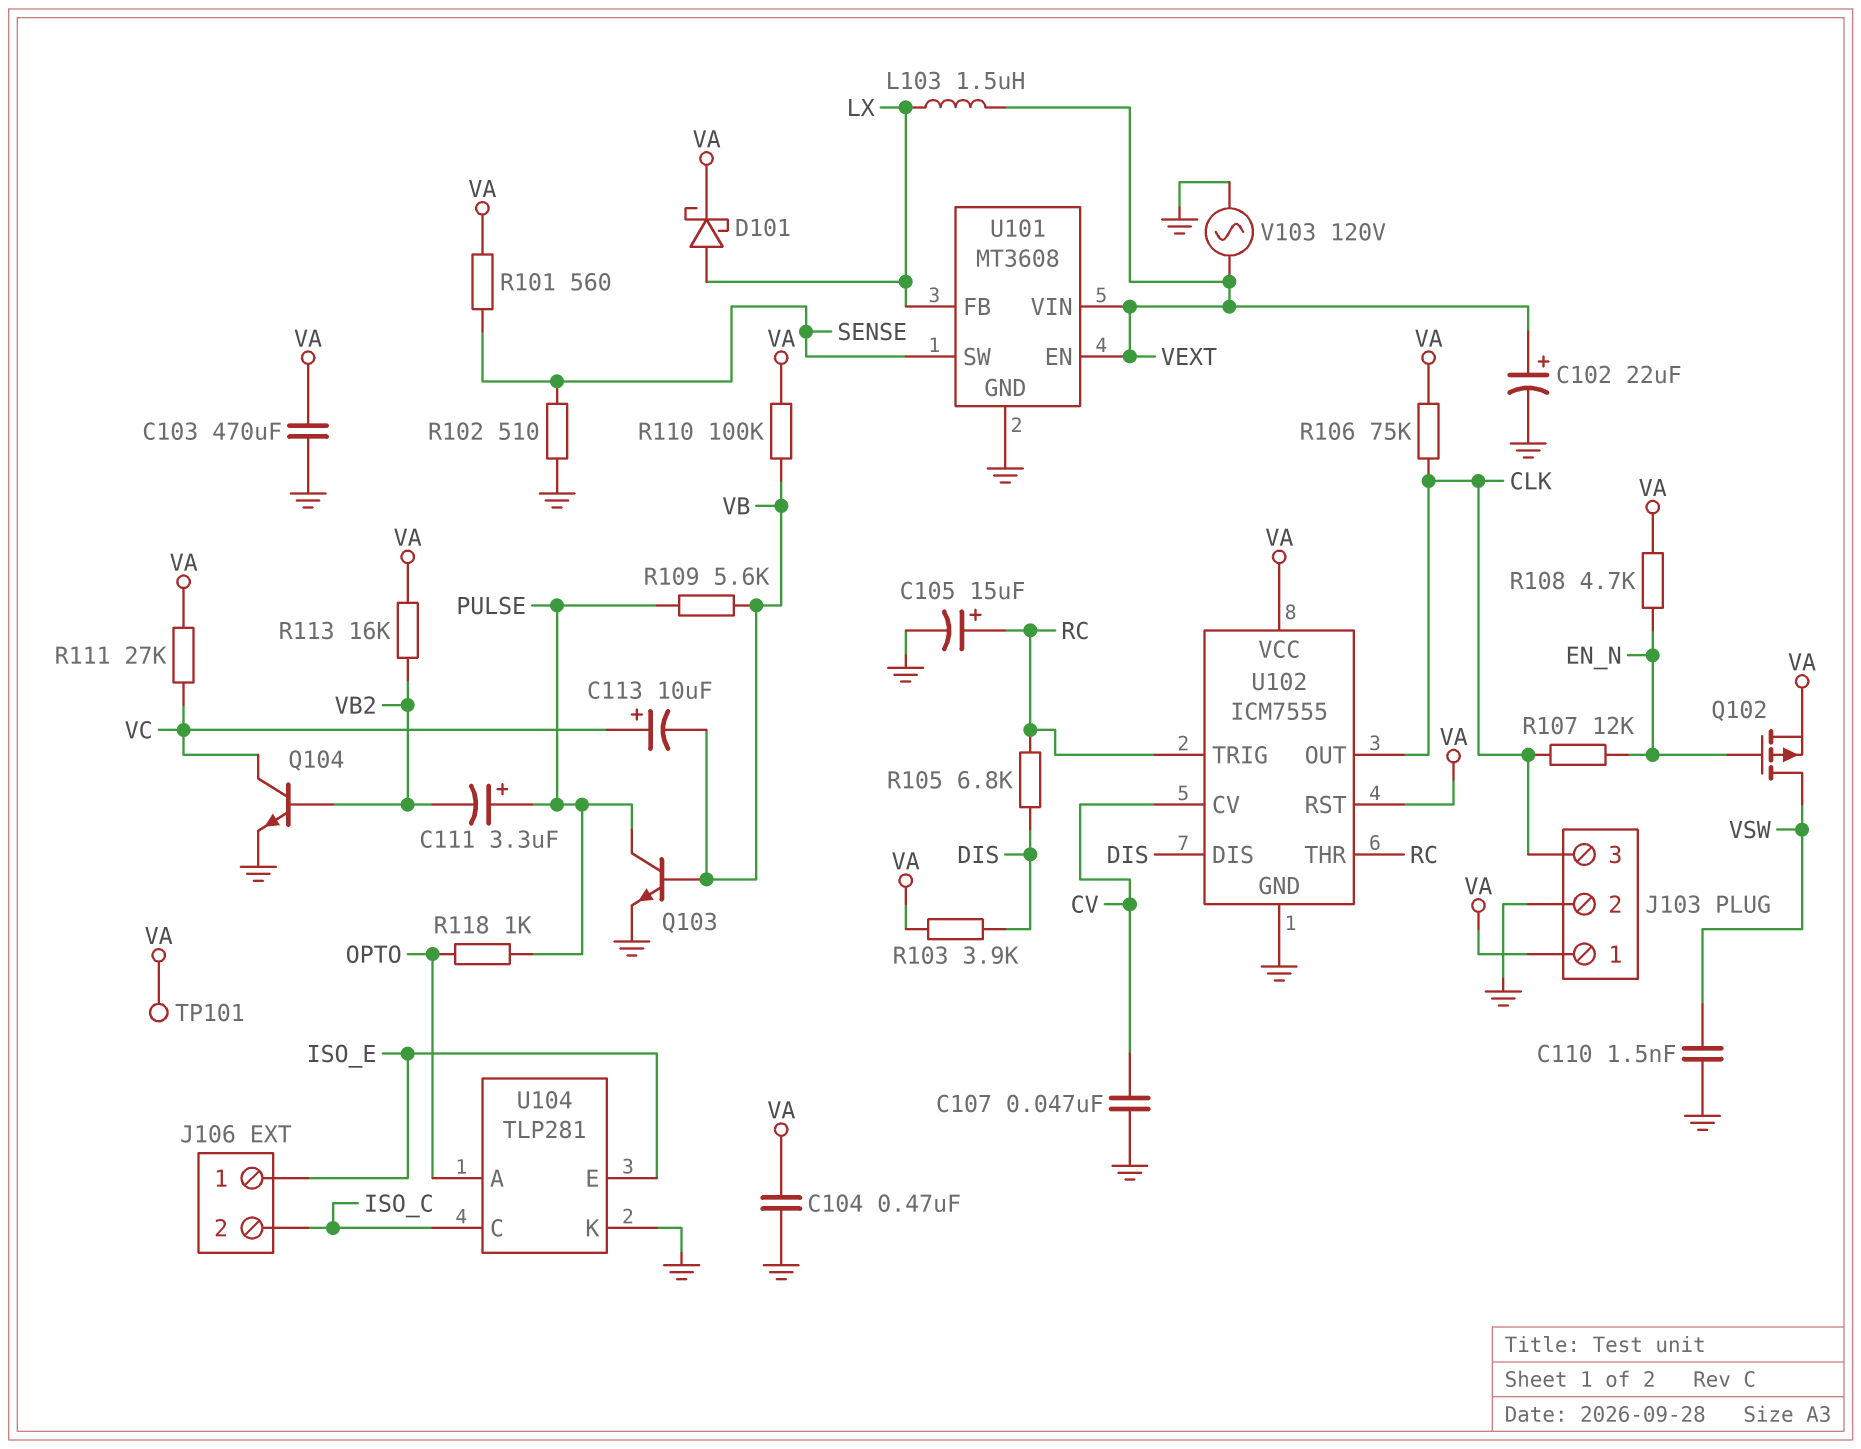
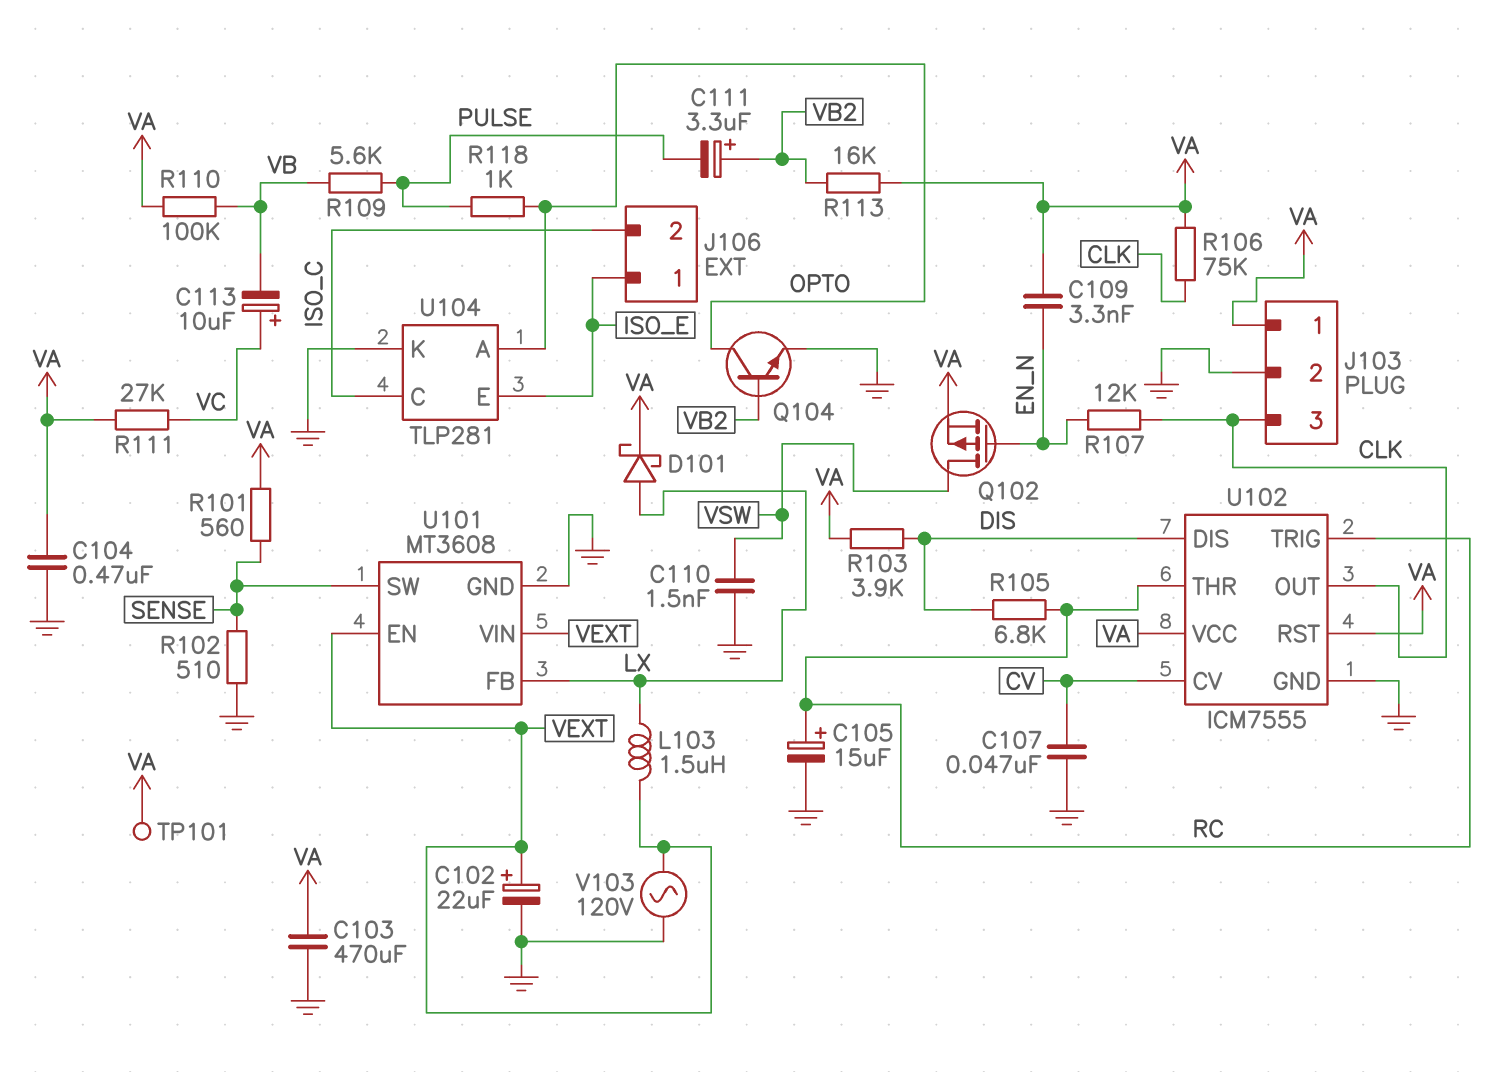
C109: none -> 3.3nF (EN_N, VA)
C111: 3.3uF (plus PULSE, minus VB2) -> 3.3uF (plus VB2, minus PULSE)
Q103: NPN (B VB, C PULSE, E GND) -> none
Q104: NPN (B VB2, C VC, E GND) -> NPN (B VB2, C OPTO, E GND)
R108: 4.7k (EN_N, VA) -> none

